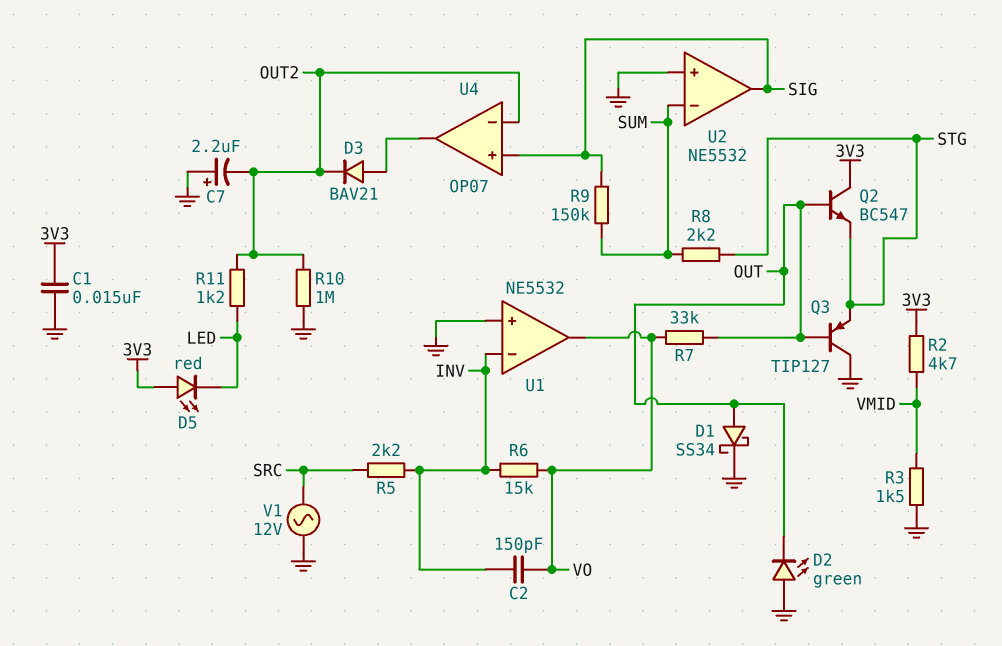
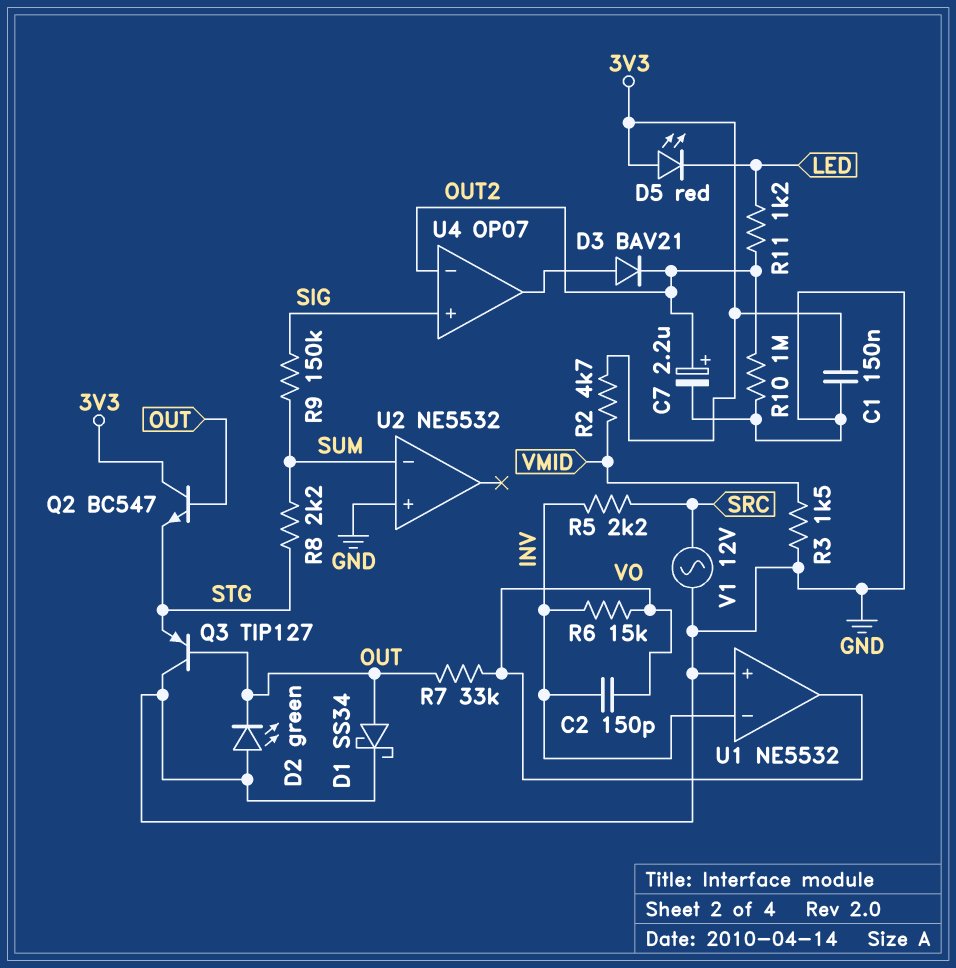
C1: 15nF (3V3, GND) -> 150nF (3V3, GND)
C7: 2.2uF (plus GND, minus OUT2) -> 2.2uF (plus OUT2, minus GND)
U2 pin out: SIG -> none

